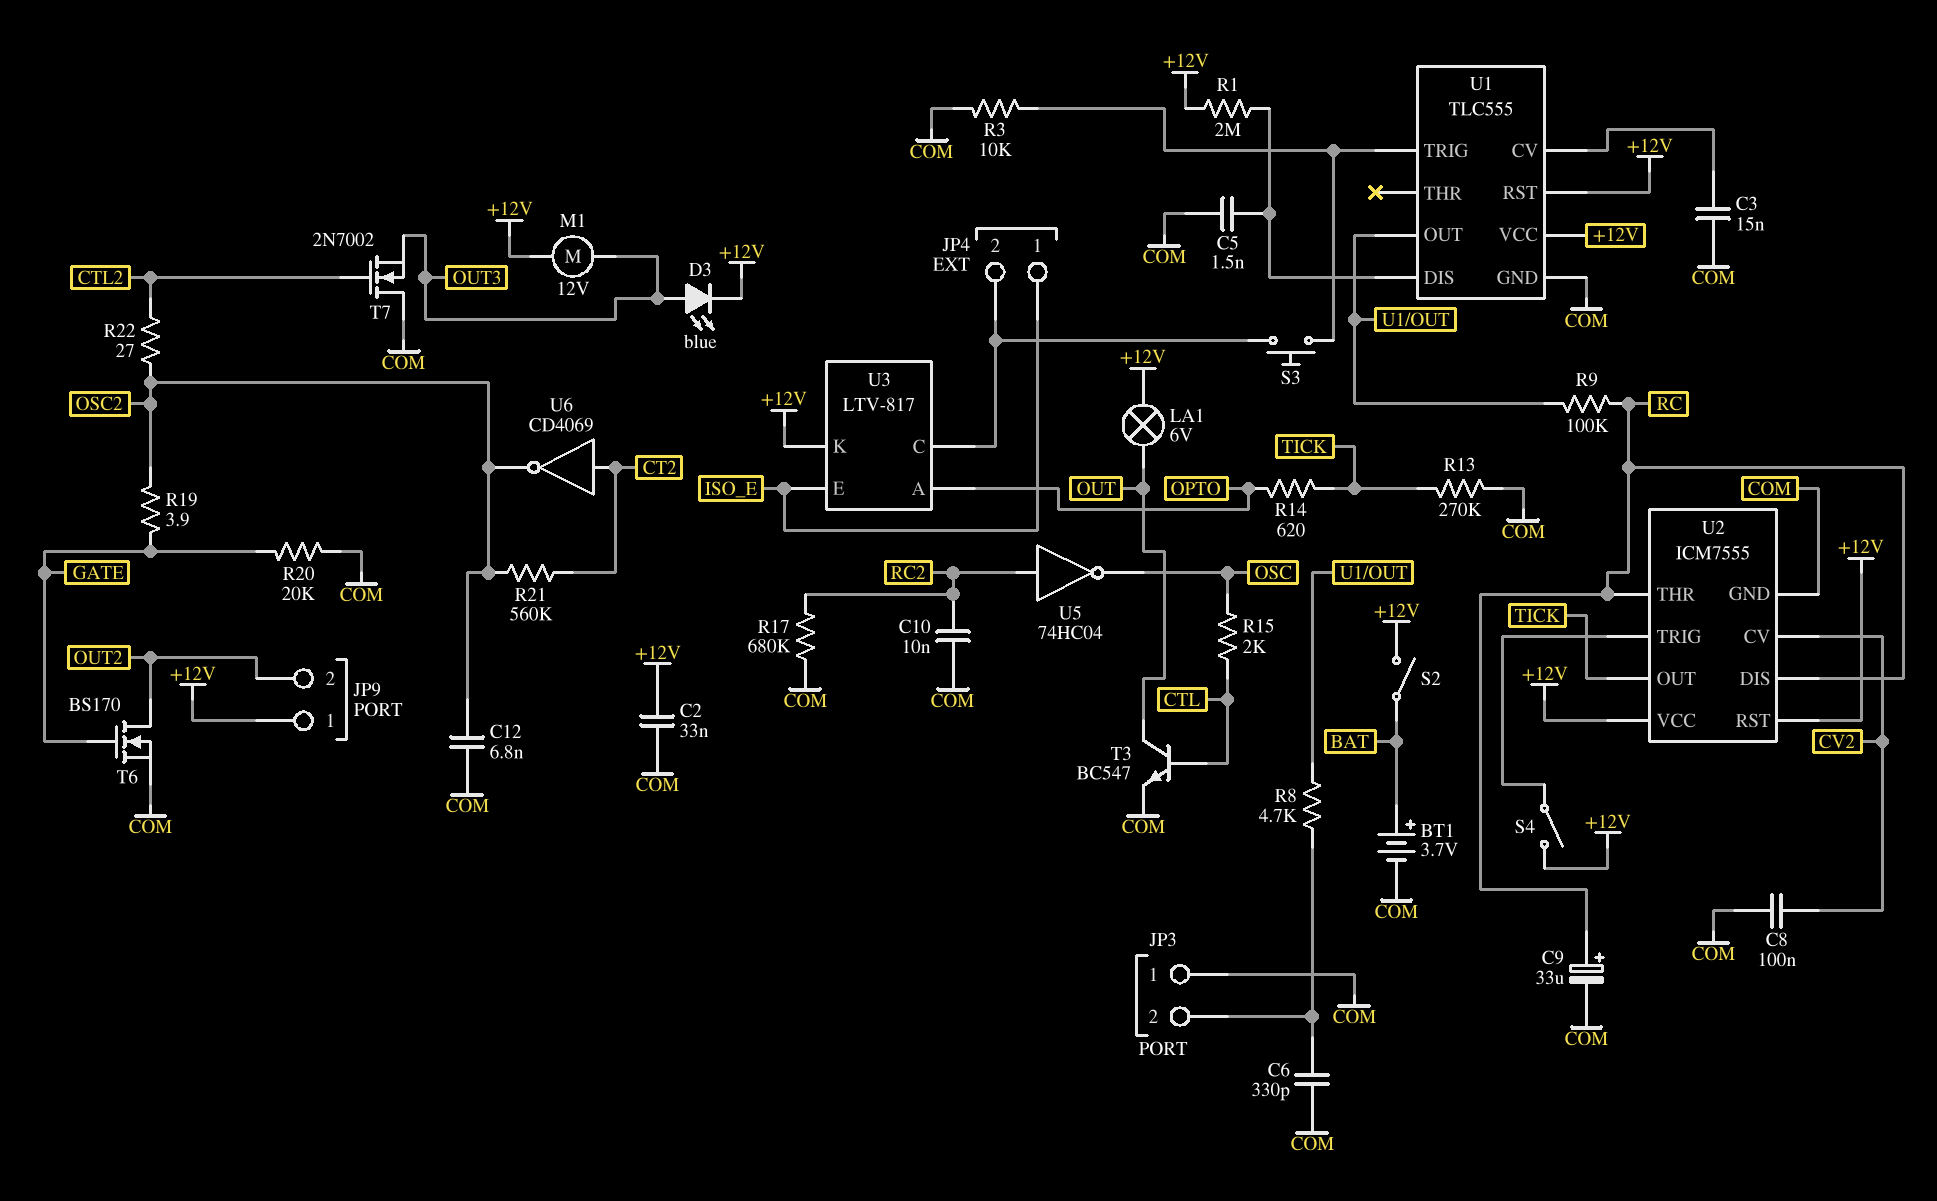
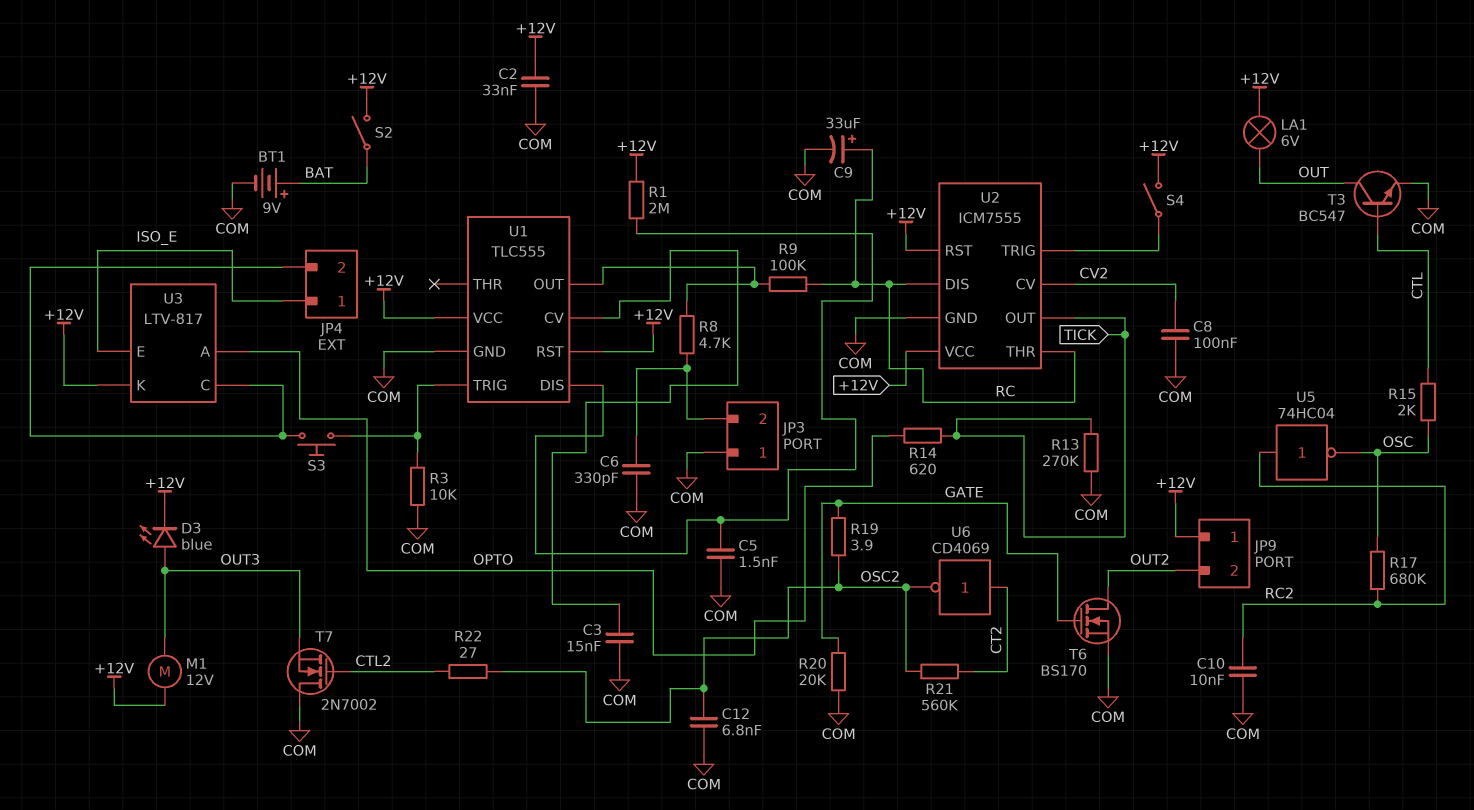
BT1: 3.7V (plus BAT, minus COM) -> 9V (plus BAT, minus COM)
R17: 680k (COM, RC2) -> 680k (OSC, RC2)

